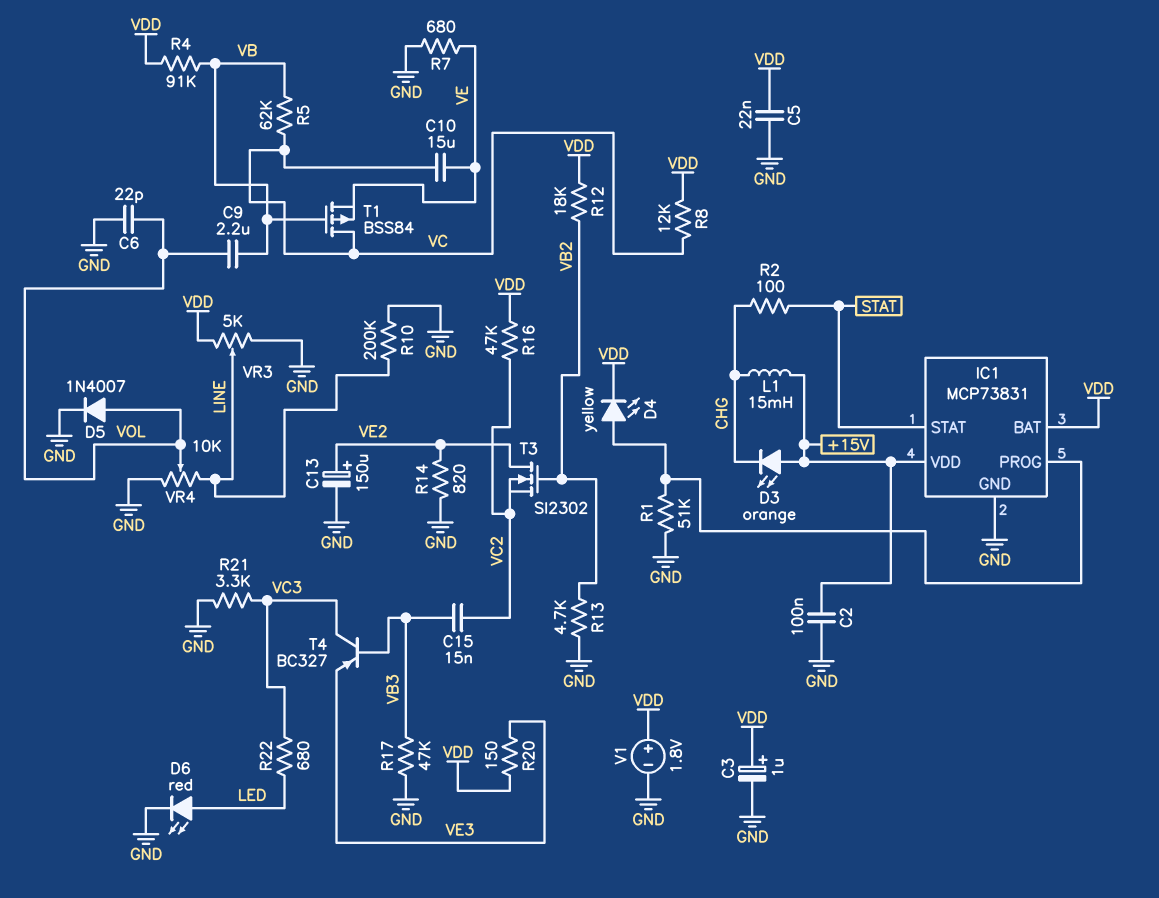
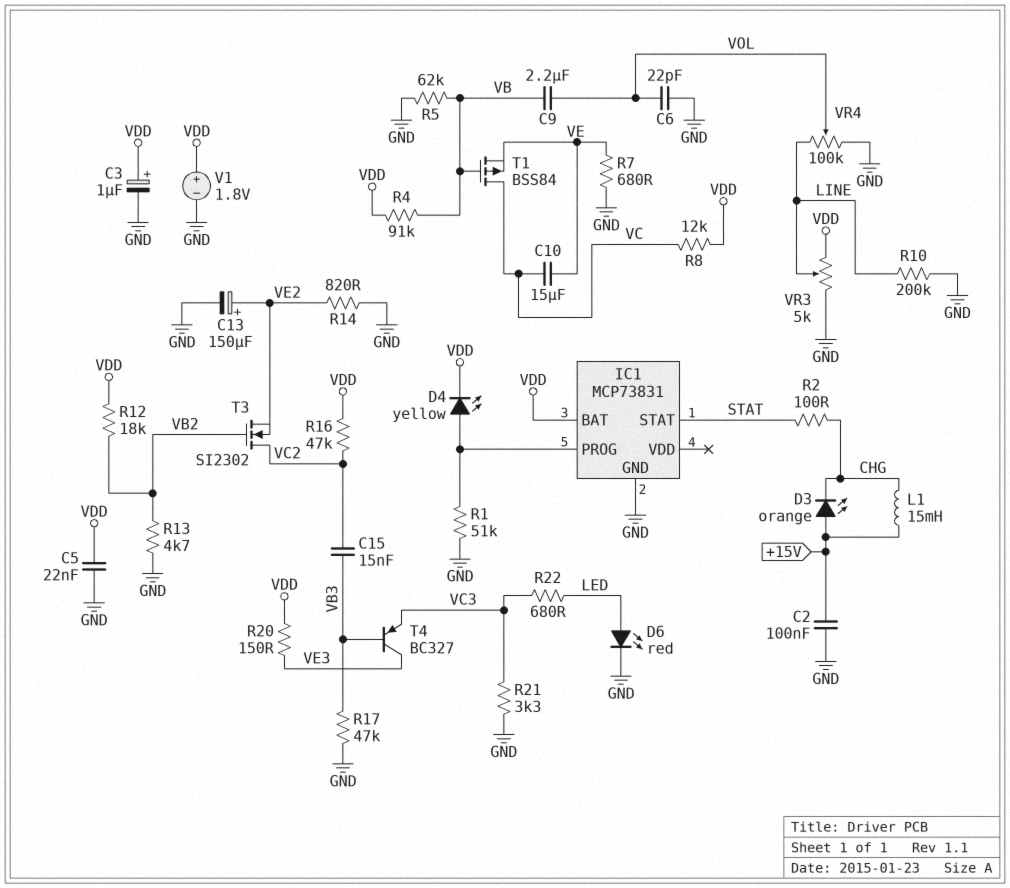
D5: diode 1N4007 (A VOL, K GND) -> none
IC1 pin VDD: +15V -> none
R5: 62k (VB, VC) -> 62k (GND, VB)
T3: NMOS SI2302 (G VB2, D VE2, S VC2) -> NMOS SI2302 (G VB2, D VC2, S VE2)
T4: PNP BC327 (B VB3, C VC3, E VE3) -> PNP BC327 (B VB3, C VE3, E VC3)
VR4: 10k (GND, LINE, wiper VOL) -> 100k (GND, LINE, wiper VOL)

